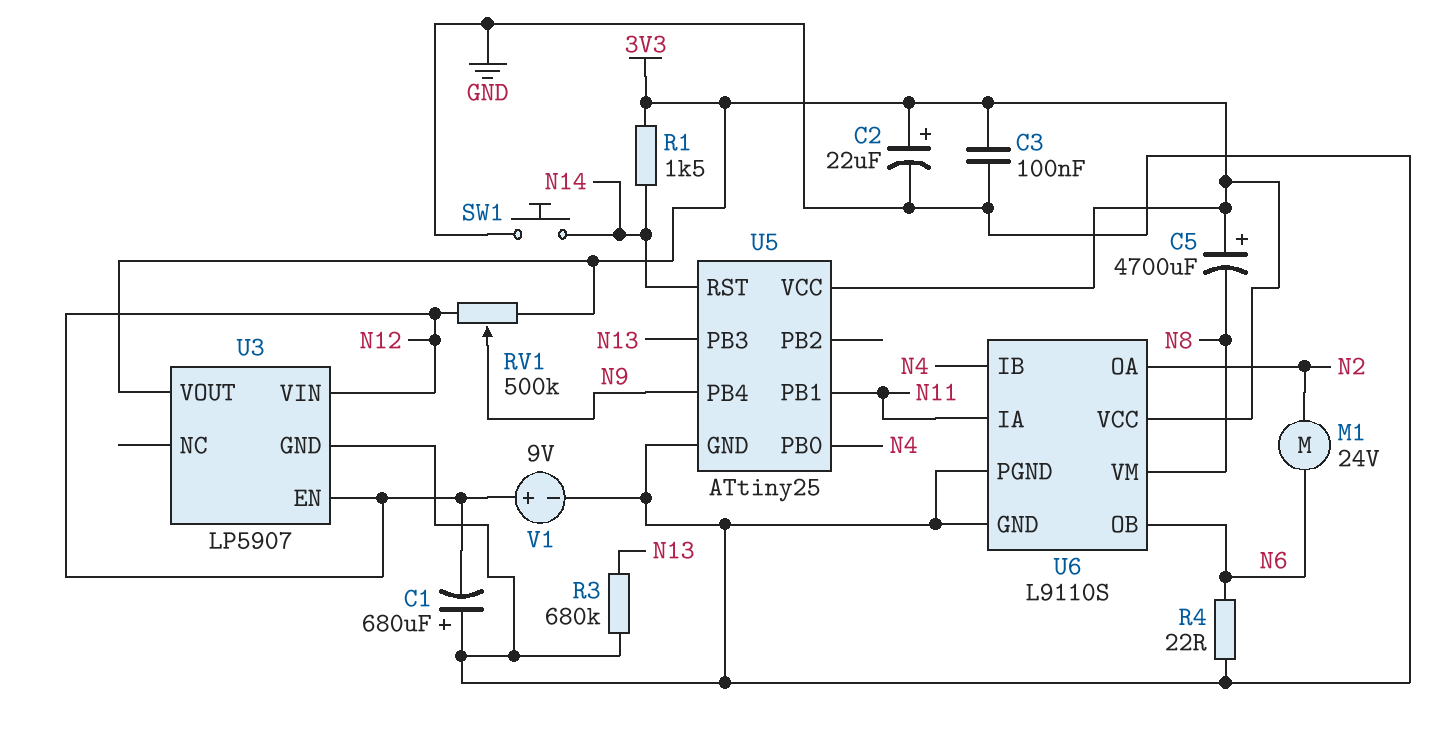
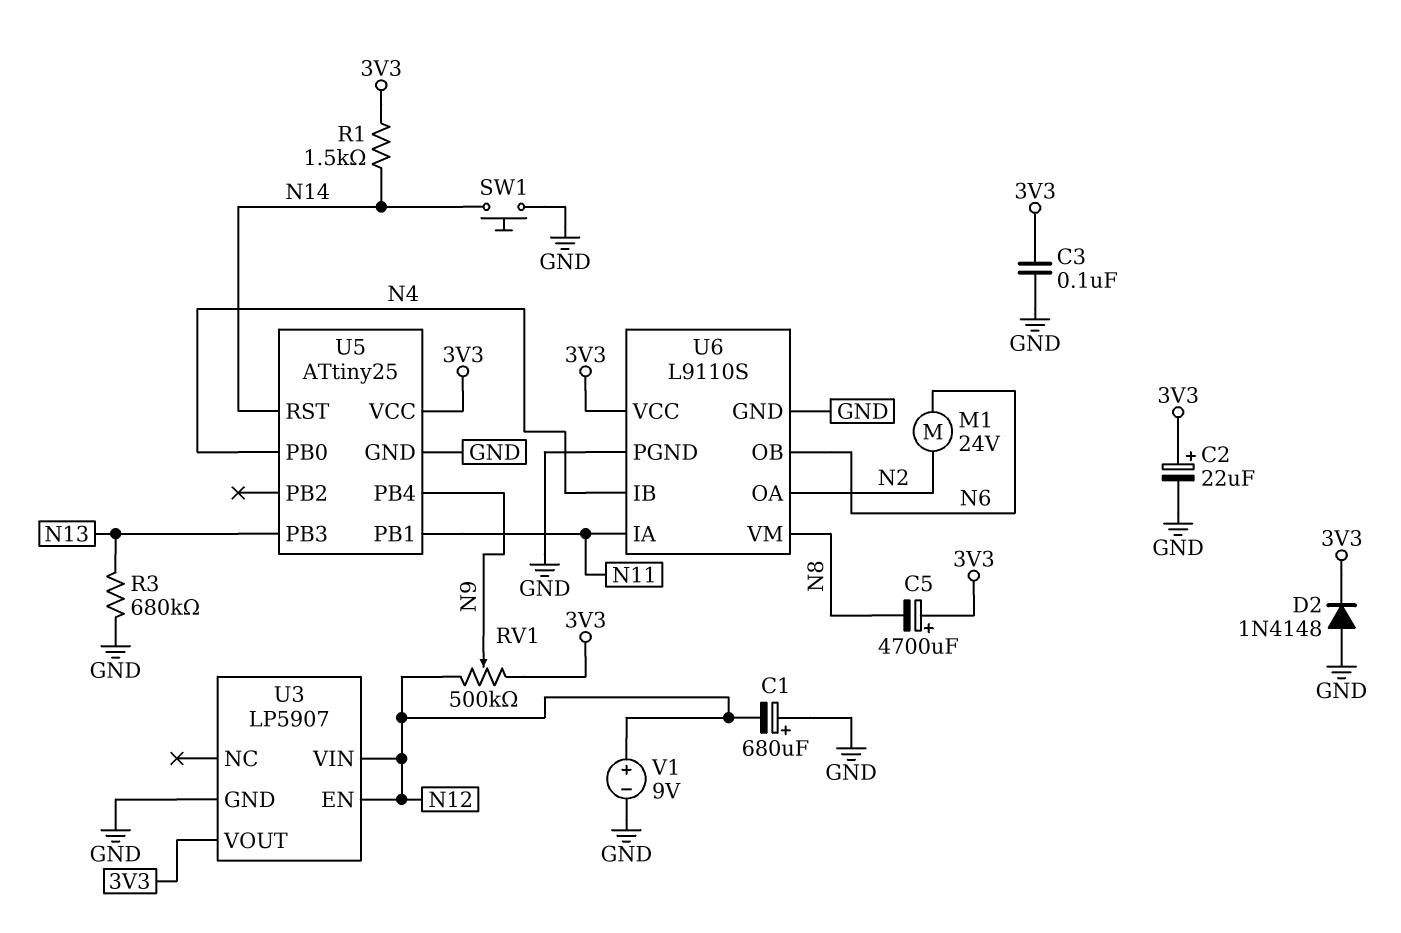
D2: none -> diode 1N4148 (A GND, K 3V3)
R4: 22 (GND, N6) -> none

